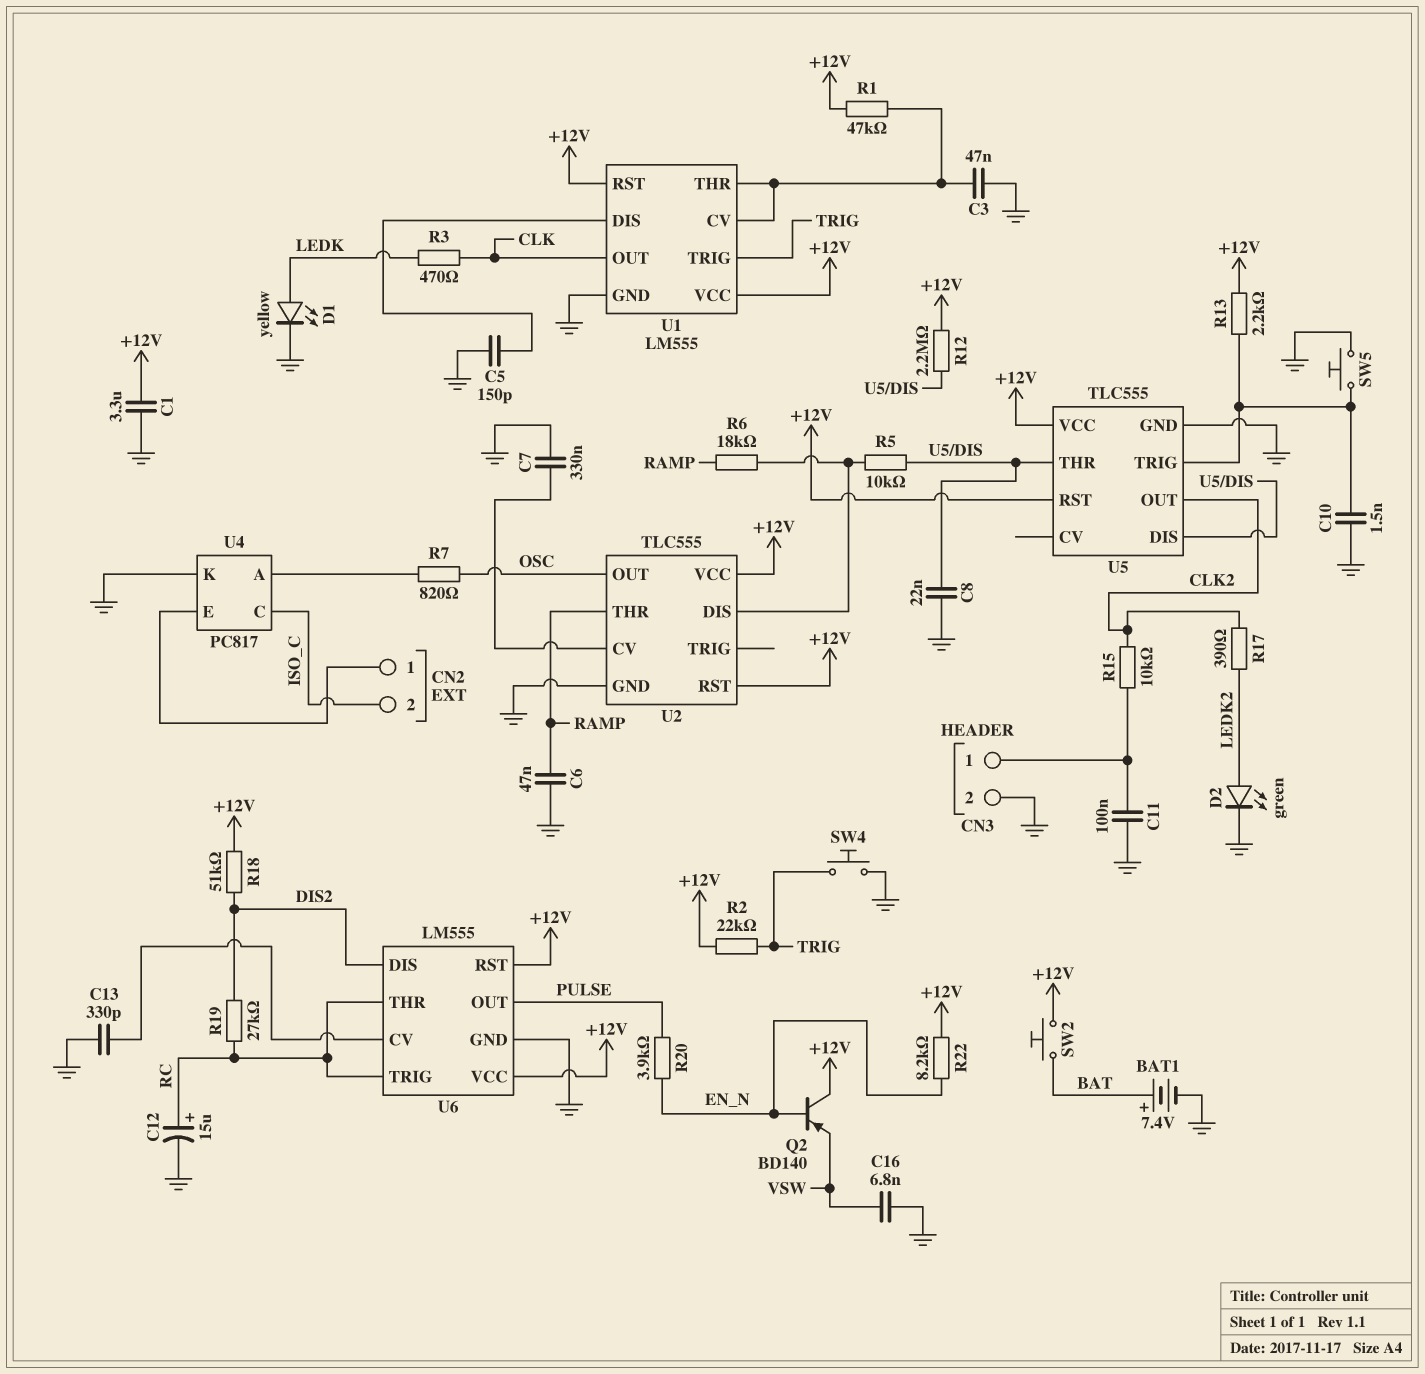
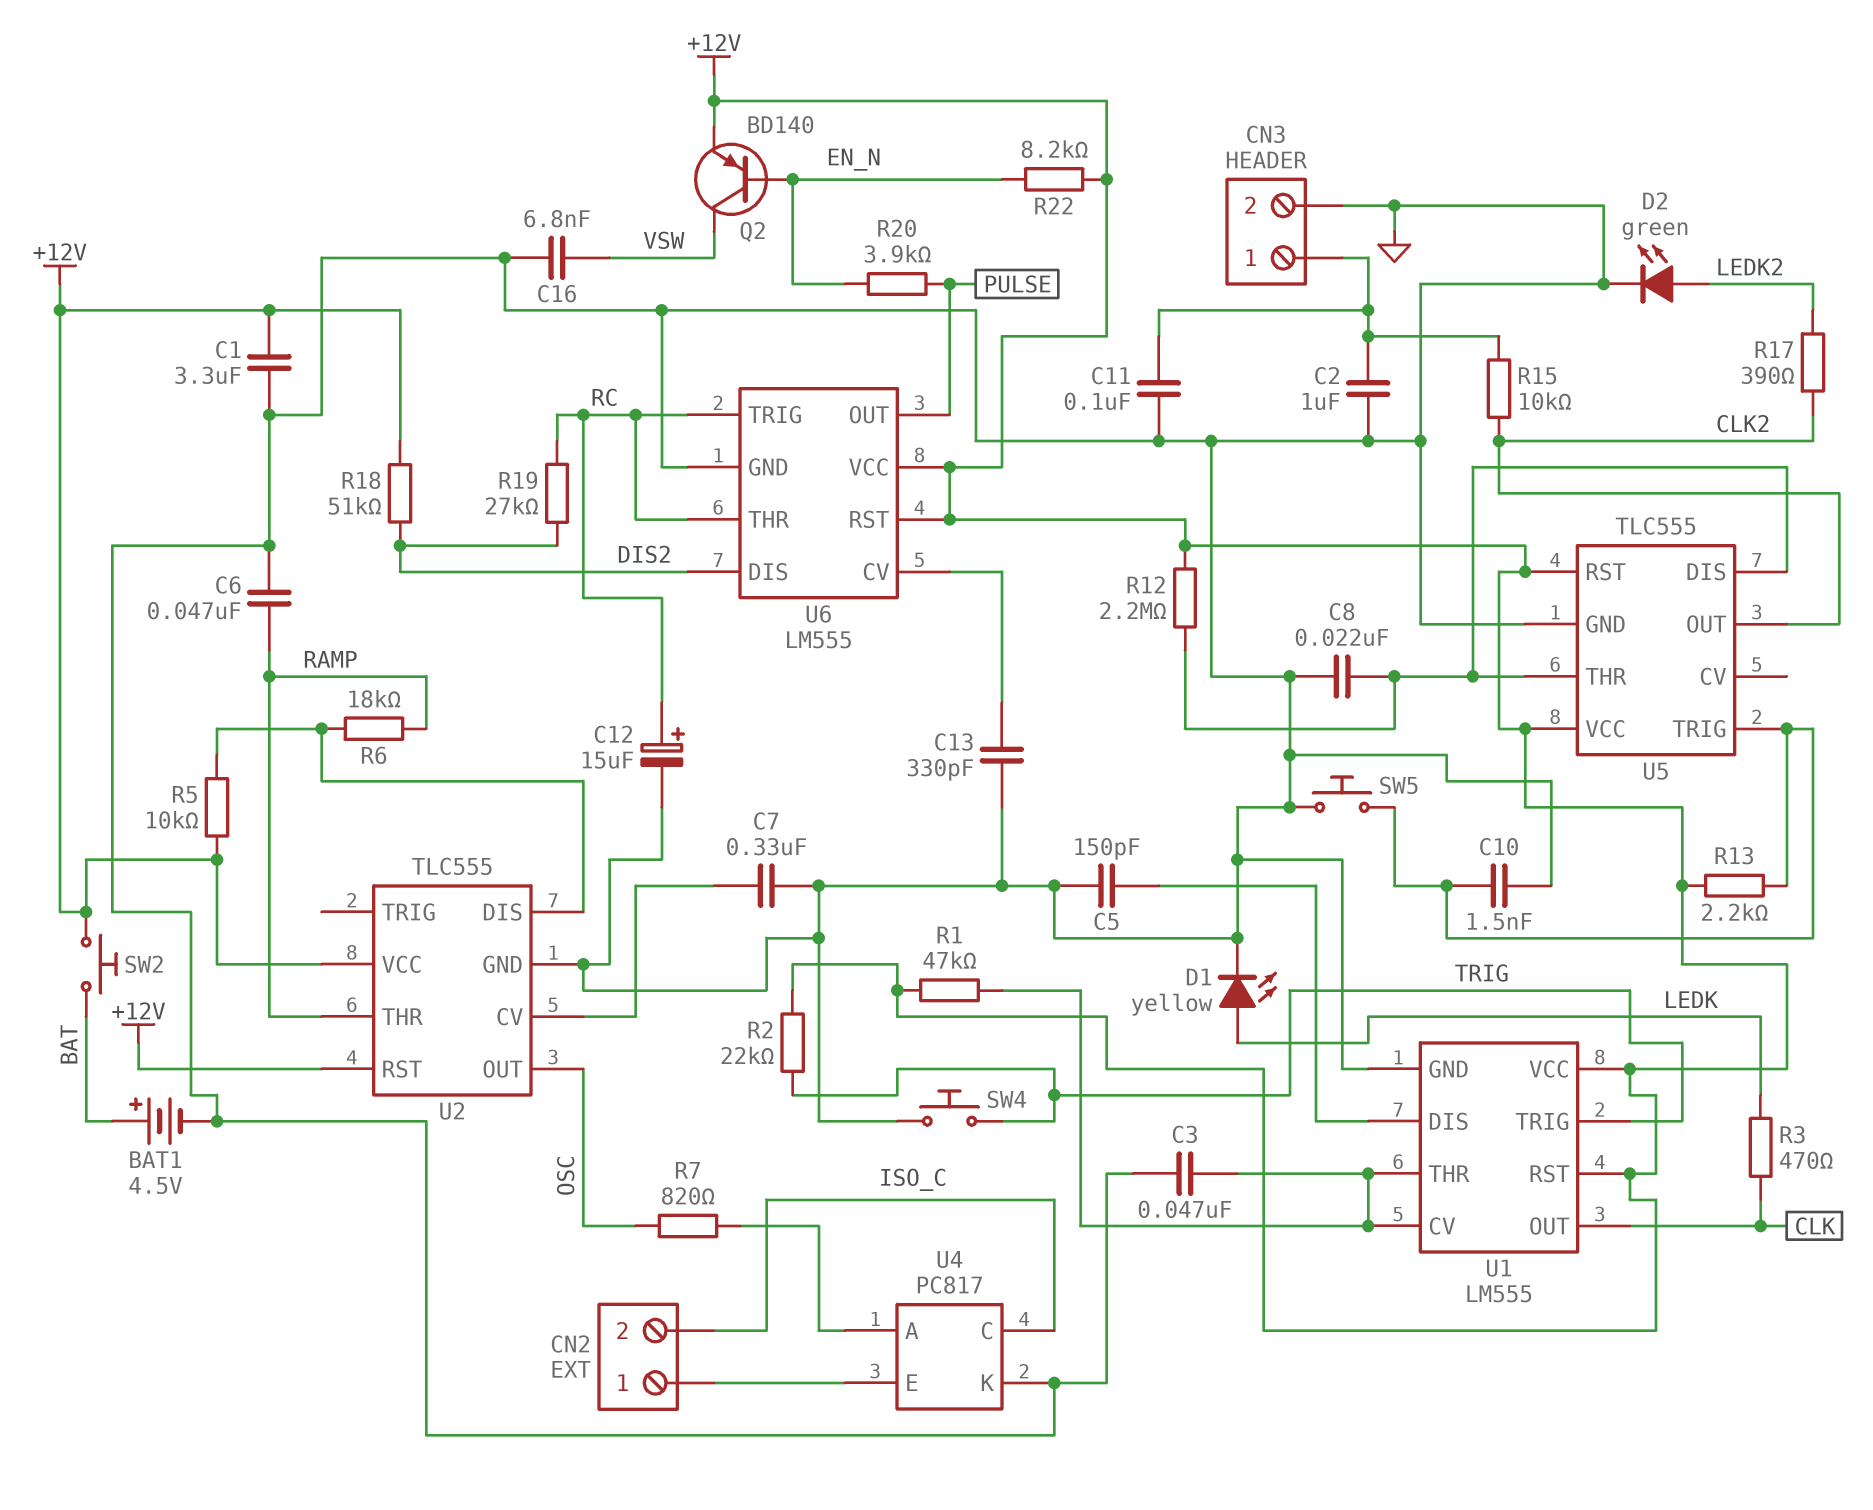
BAT1: 7.4V (plus BAT, minus GND) -> 4.5V (plus BAT, minus GND)
C2: none -> 1uF (CN3/1, GND)
Q2: PNP BD140 (B EN_N, C +12V, E VSW) -> PNP BD140 (B EN_N, C VSW, E +12V)
R5: 10k (U2/DIS, U5/DIS) -> 10k (+12V, U2/DIS)

